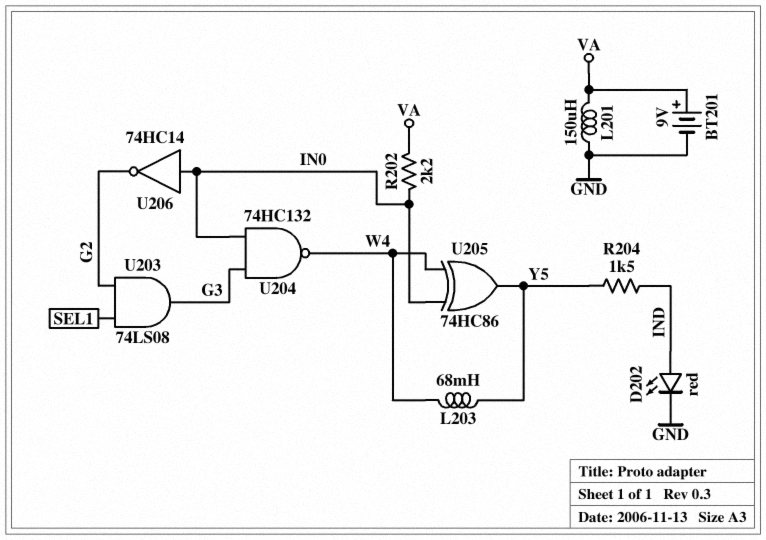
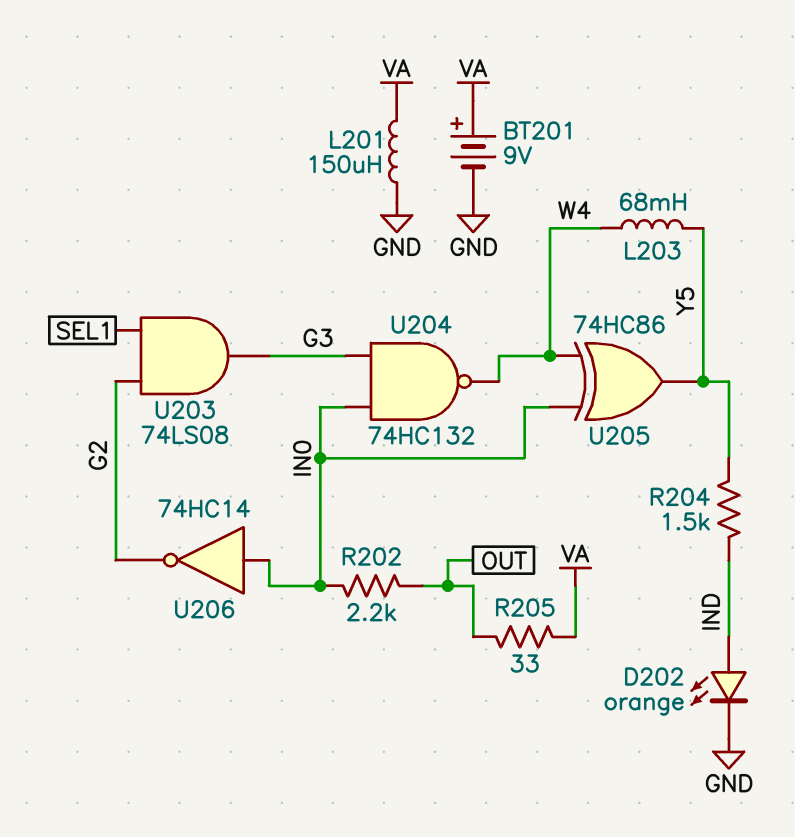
D202: LED red (A IND, K GND) -> LED orange (A IND, K GND)
R202: 2.2k (IN0, VA) -> 2.2k (IN0, OUT)
R205: none -> 33 (OUT, VA)

